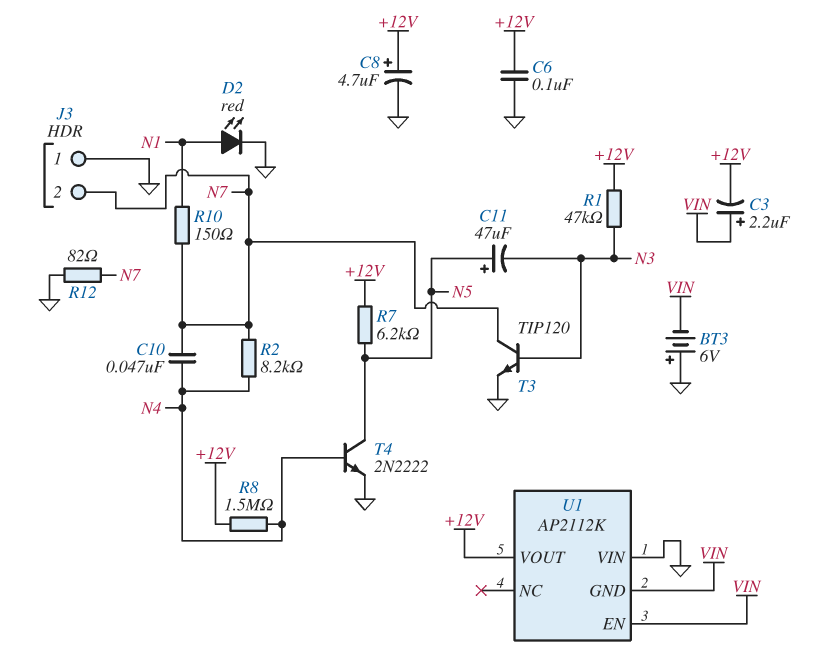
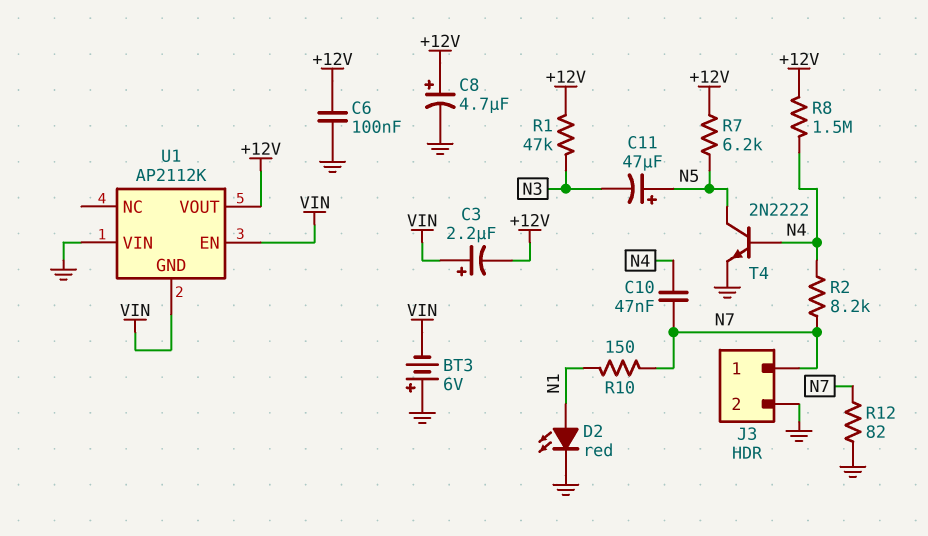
J3 pin 1: GND -> N7
J3 pin 2: N7 -> GND
T3: NPN TIP120 (B N3, C N7, E GND) -> none

